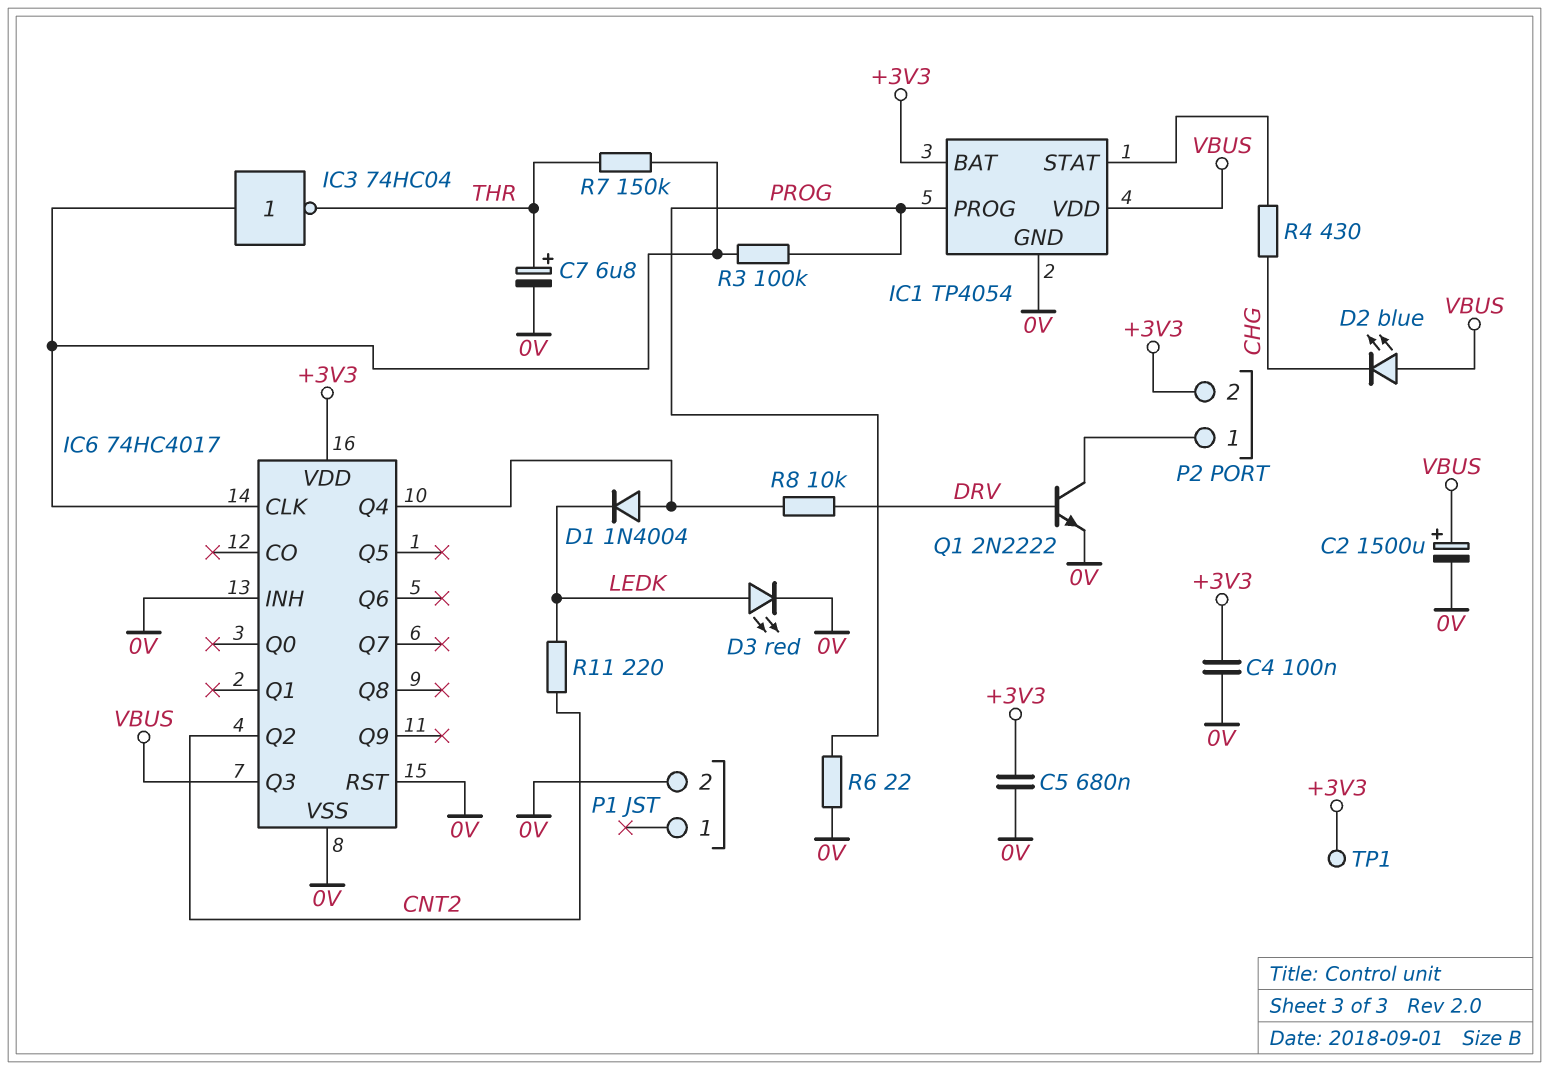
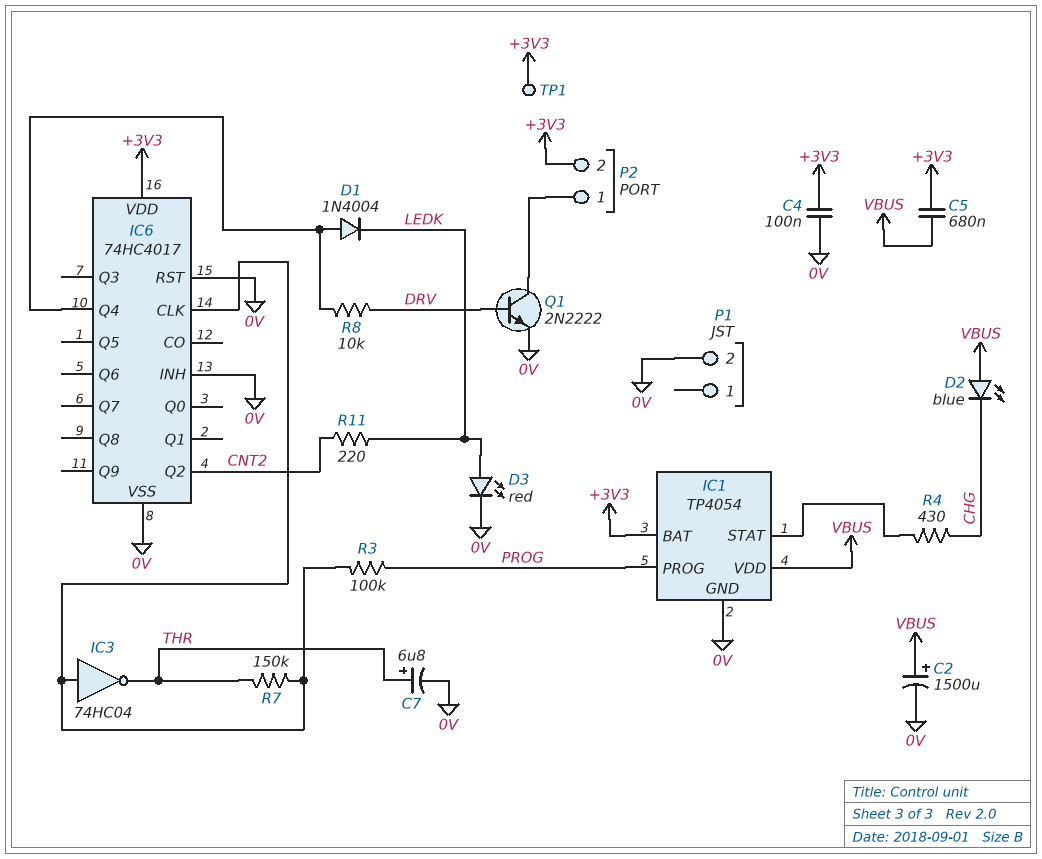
C5: 680nF (+3V3, 0V) -> 680nF (+3V3, VBUS)
IC6 pin Q3: VBUS -> none
R6: 22 (0V, PROG) -> none

